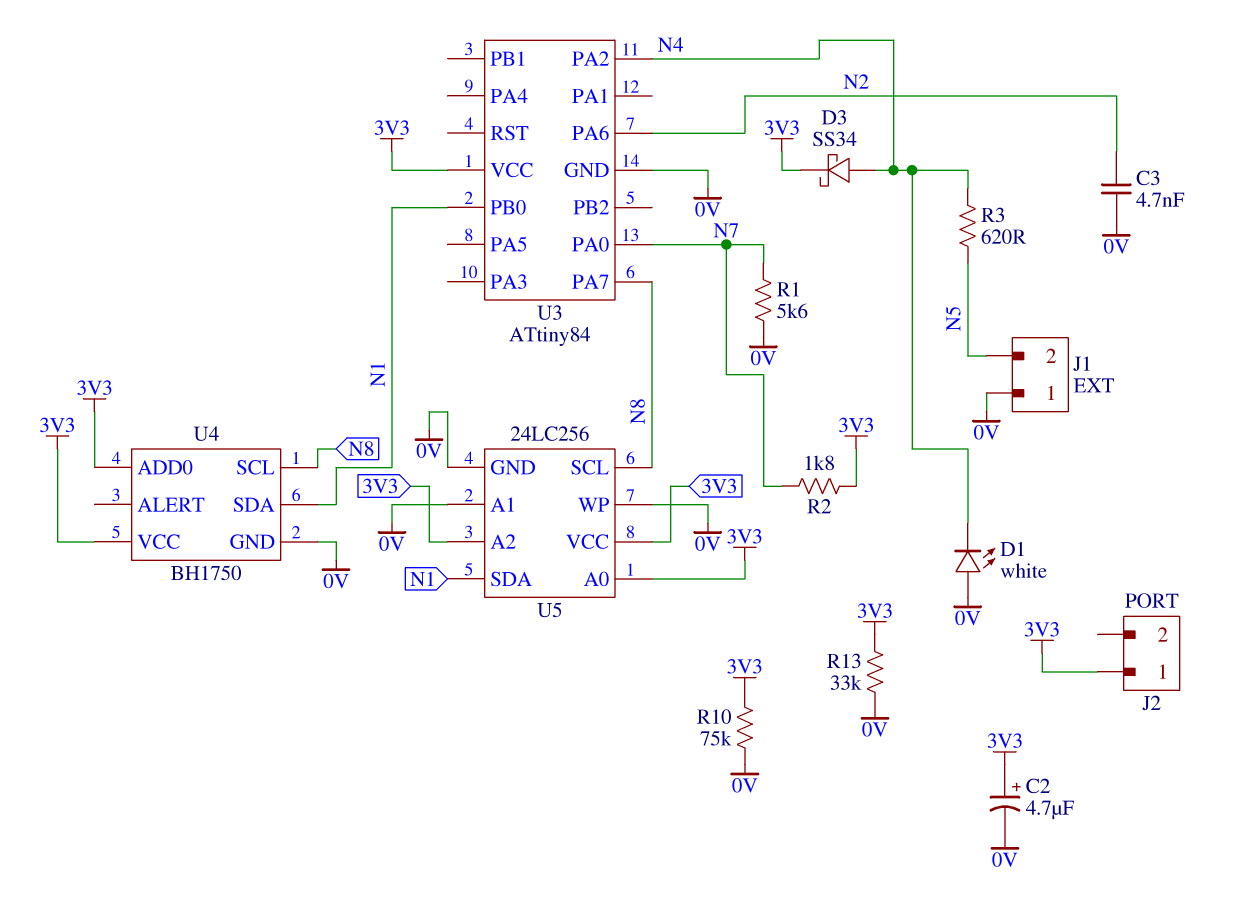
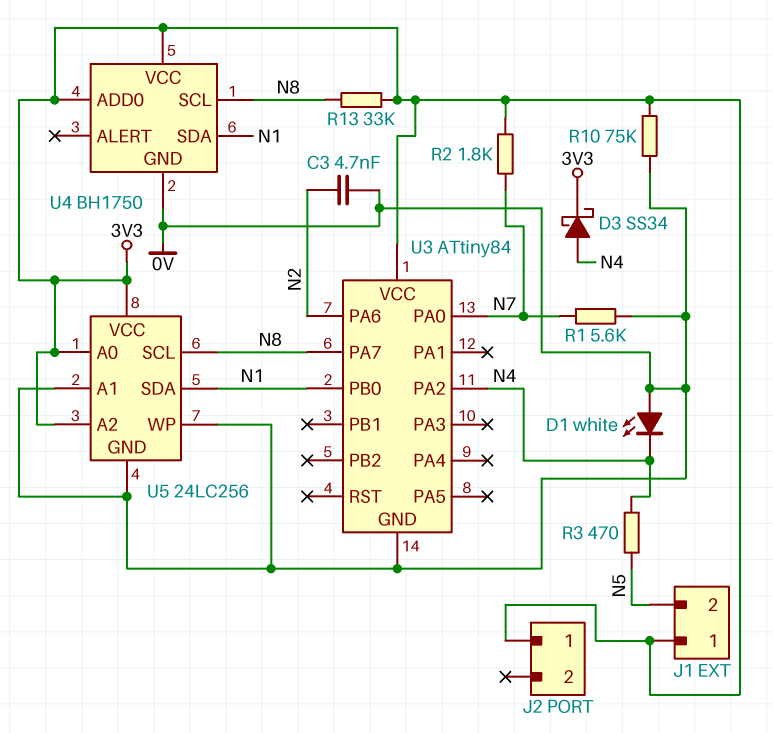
C2: 4.7uF (plus 3V3, minus 0V) -> none
J1 pin 1: 0V -> 3V3
R3: 620 (N4, N5) -> 470 (N4, N5)
R13: 33k (0V, 3V3) -> 33k (3V3, N8)

